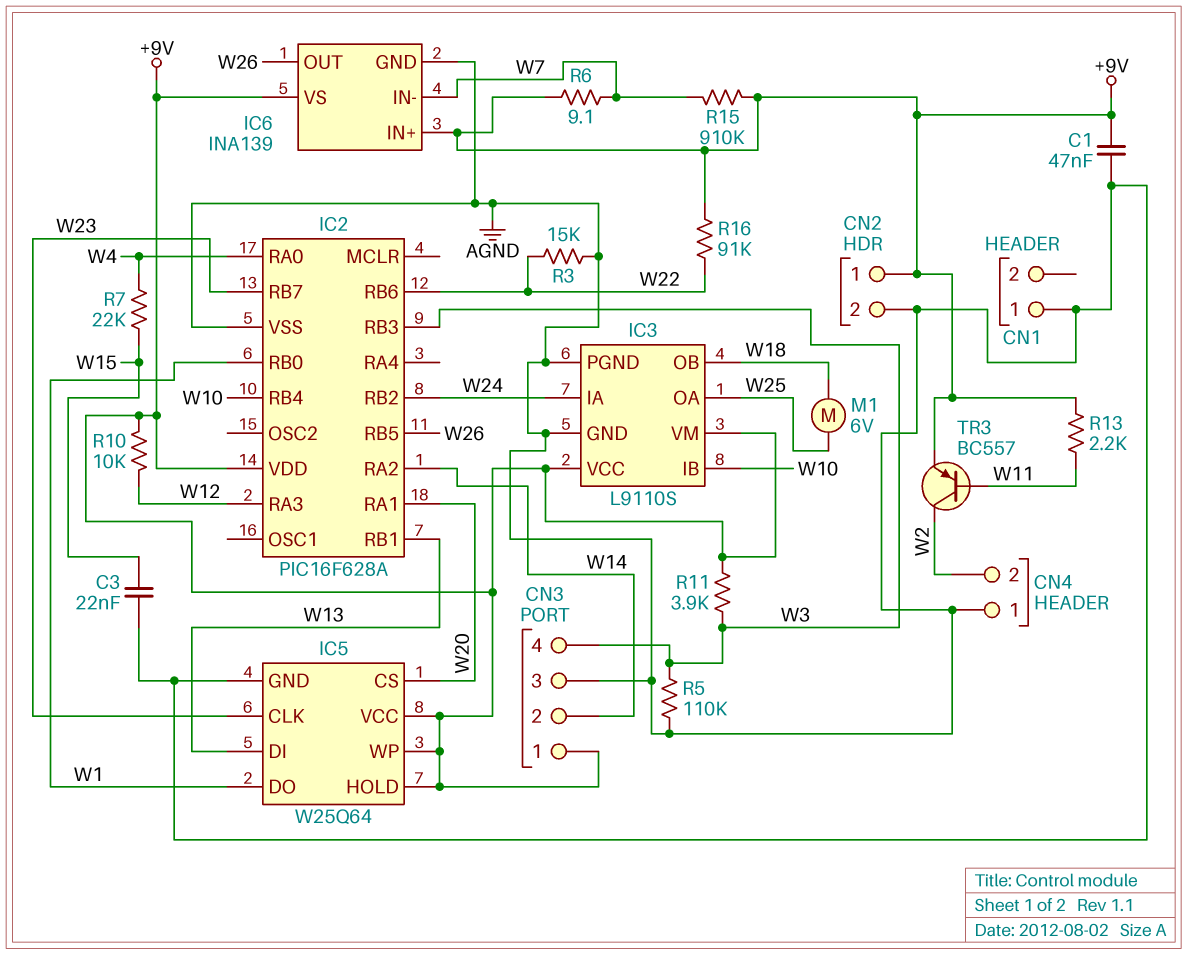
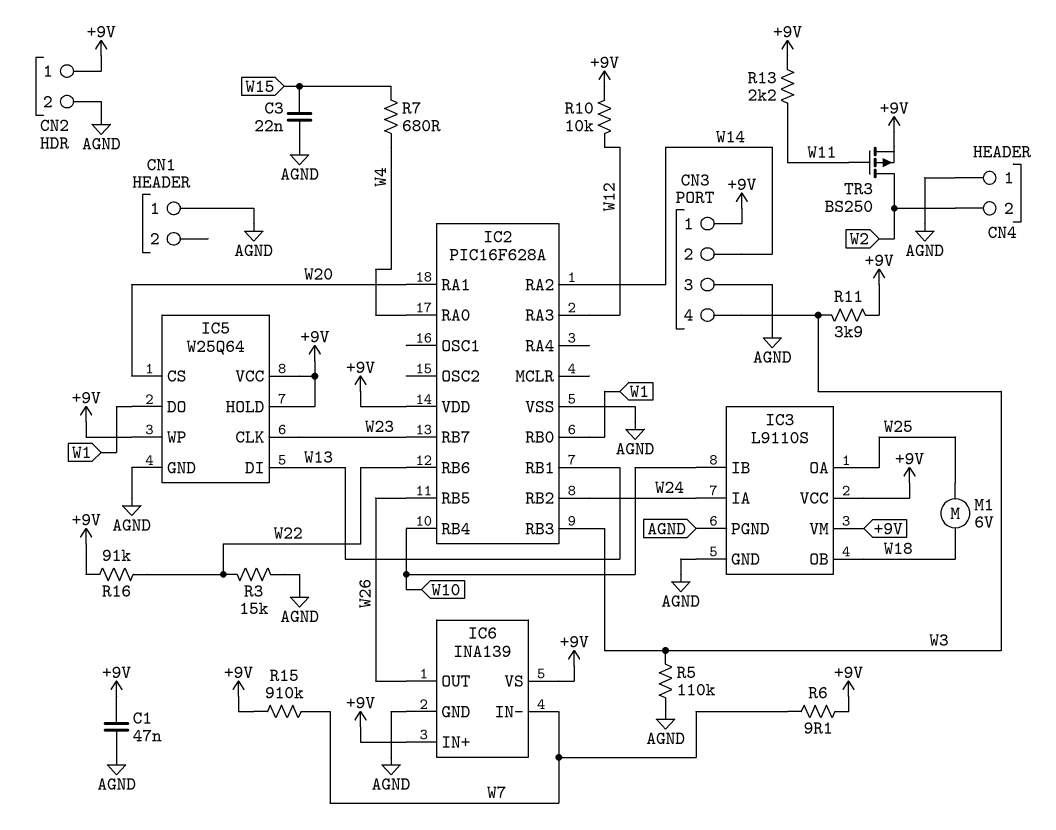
R7: 22k (W4, W15) -> 680 (W4, W15)
TR3: PNP BC557 (B W11, C W2, E +9V) -> PMOS BS250 (G W11, D W2, S +9V)

